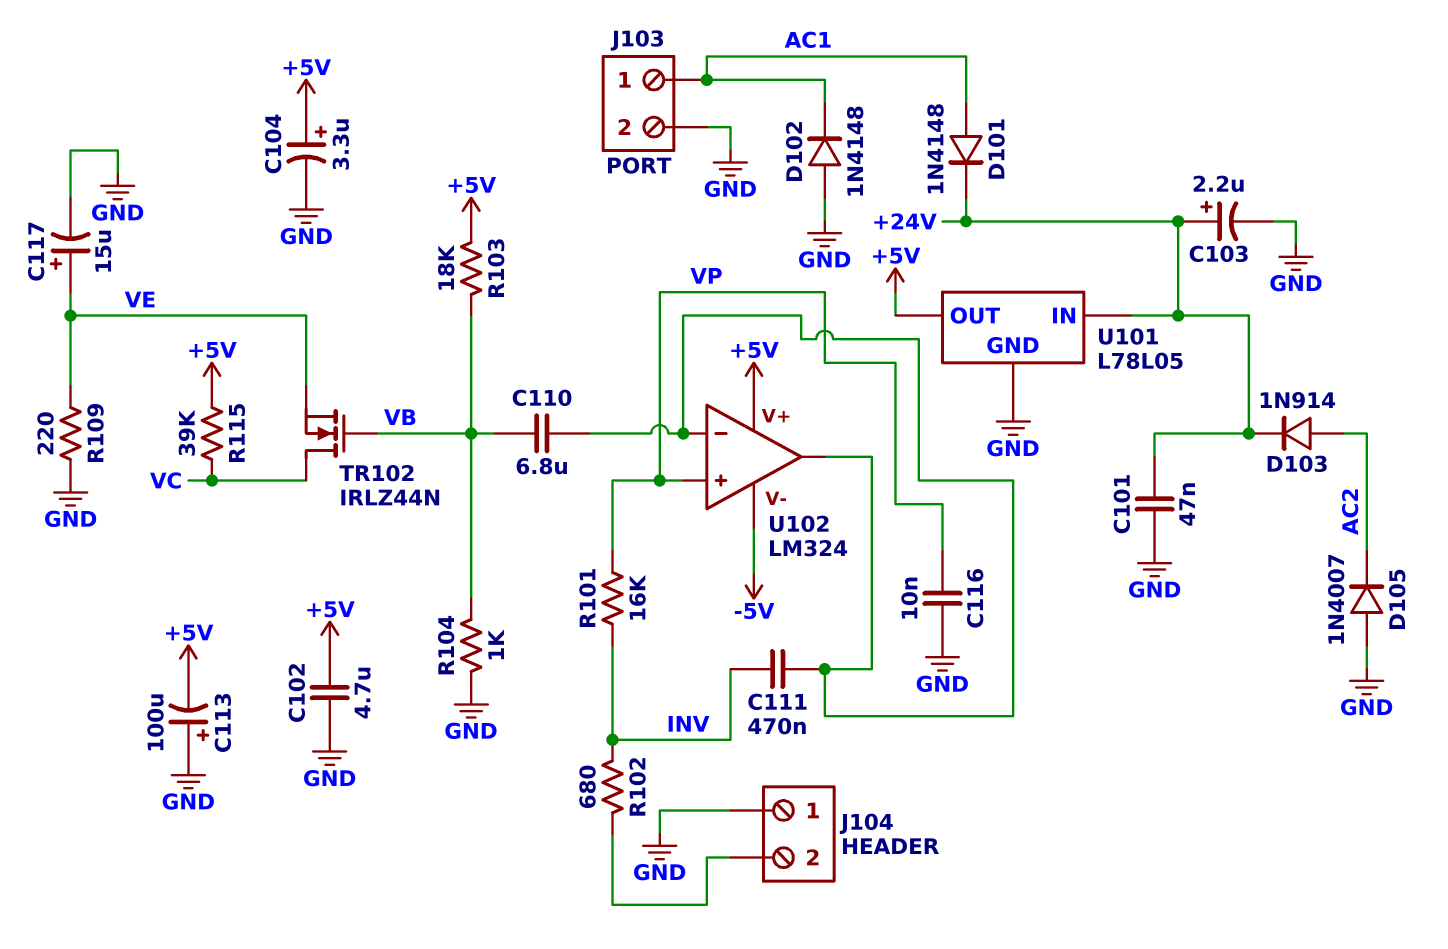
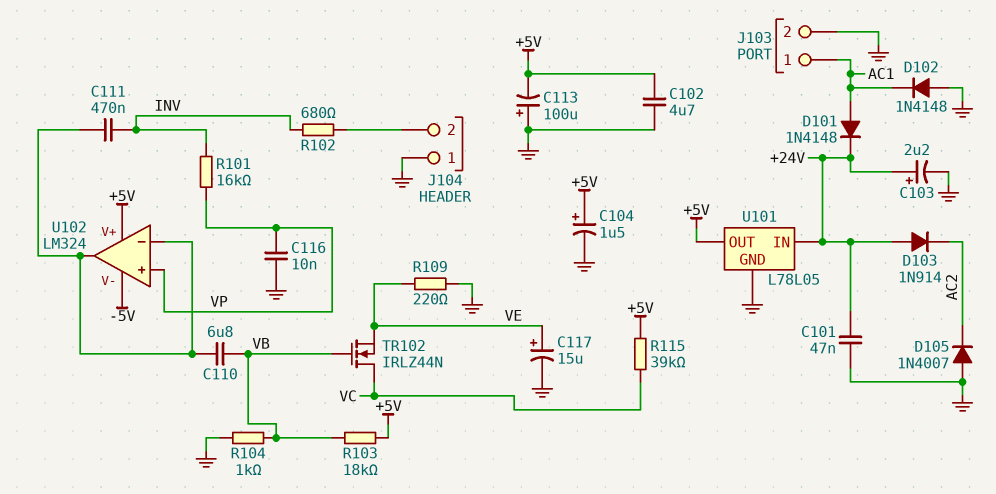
C104: 3.3uF (plus +5V, minus GND) -> 1.5uF (plus +5V, minus GND)
D103: diode 1N914 (A AC2, K +24V) -> diode 1N914 (A +24V, K AC2)

